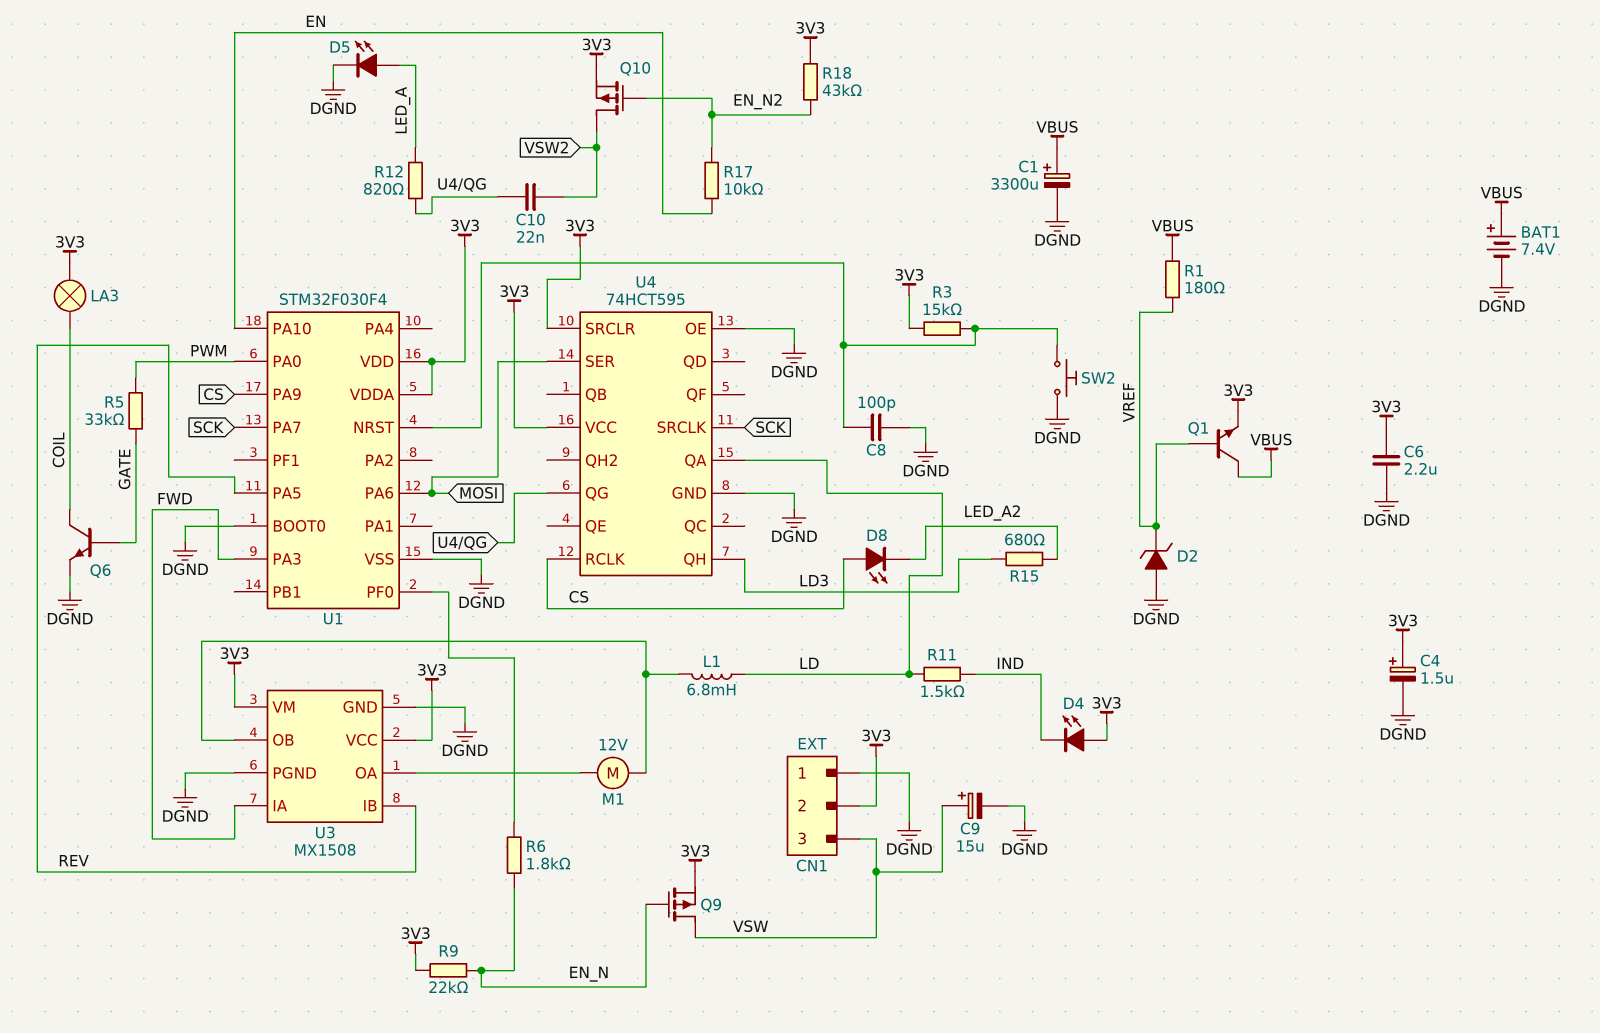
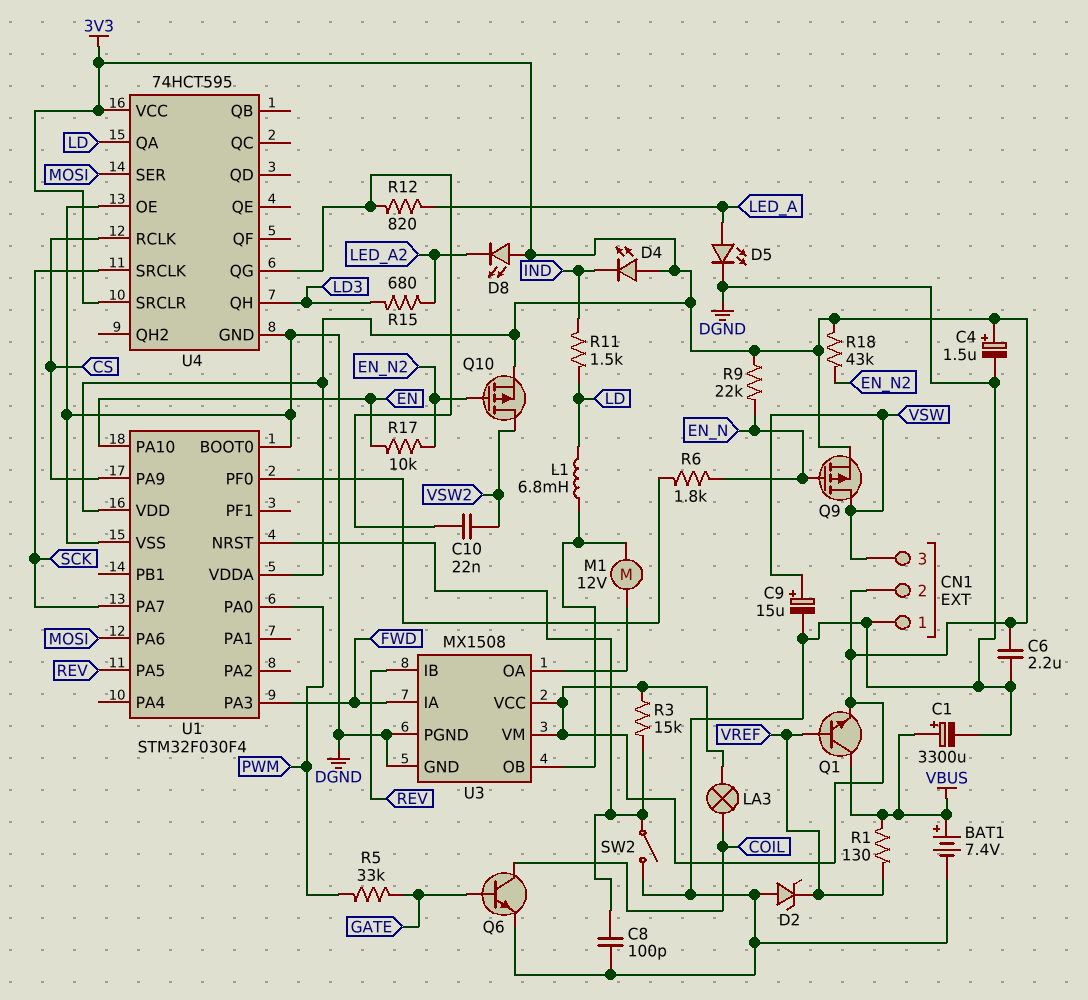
D8: LED (A CS, K LED_A2) -> LED (A 3V3, K LED_A2)
R1: 180 (VBUS, VREF) -> 130 (VBUS, VREF)
SW2: button (DGND, U1/NRST) -> switch (DGND, U1/NRST)

